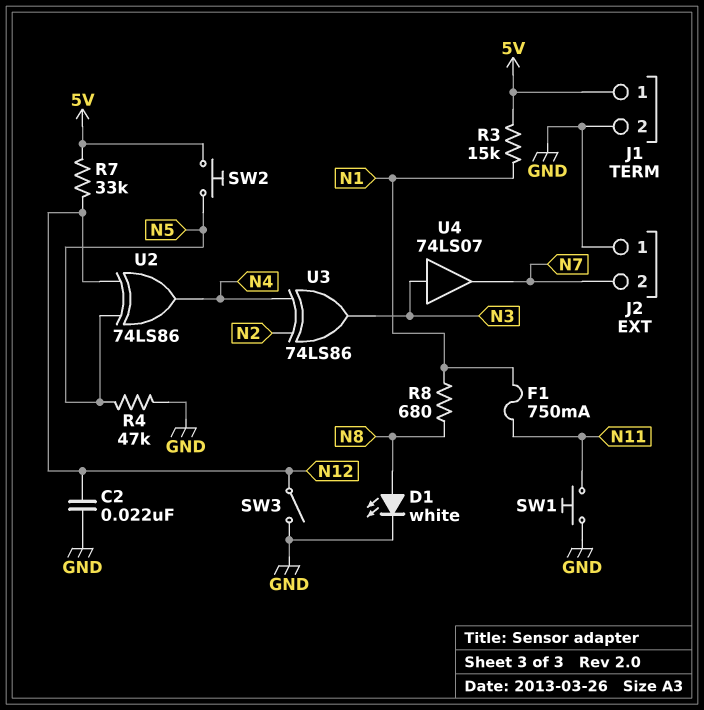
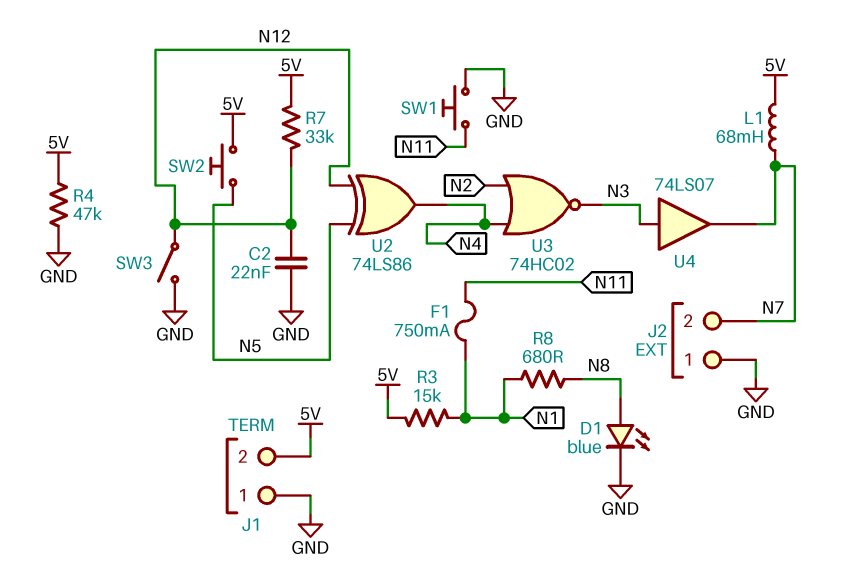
D1: LED white (A N8, K GND) -> LED blue (A N8, K GND)
J1 pin 1: 5V -> GND
J1 pin 2: GND -> 5V
L1: none -> 68mH (5V, N7)
R4: 47k (GND, N5) -> 47k (5V, GND)
U3: XOR 74LS86 (in N2, in N4, out N3) -> NOR 74HC02 (in N2, in N4, out N3)

